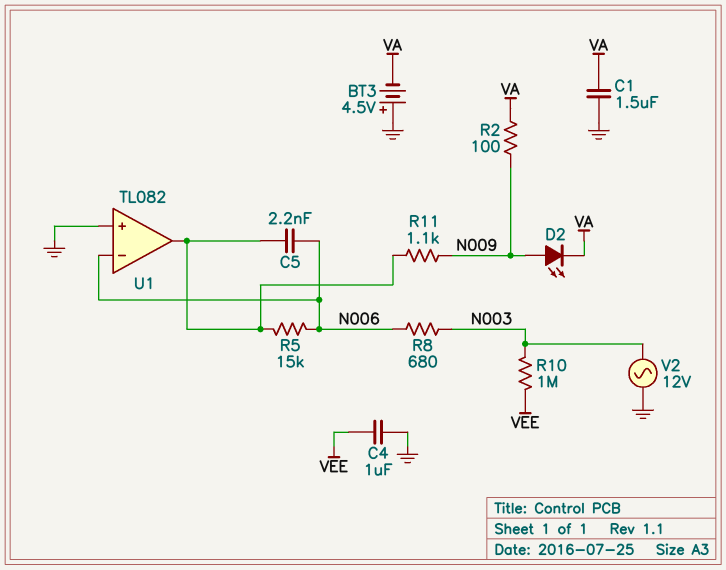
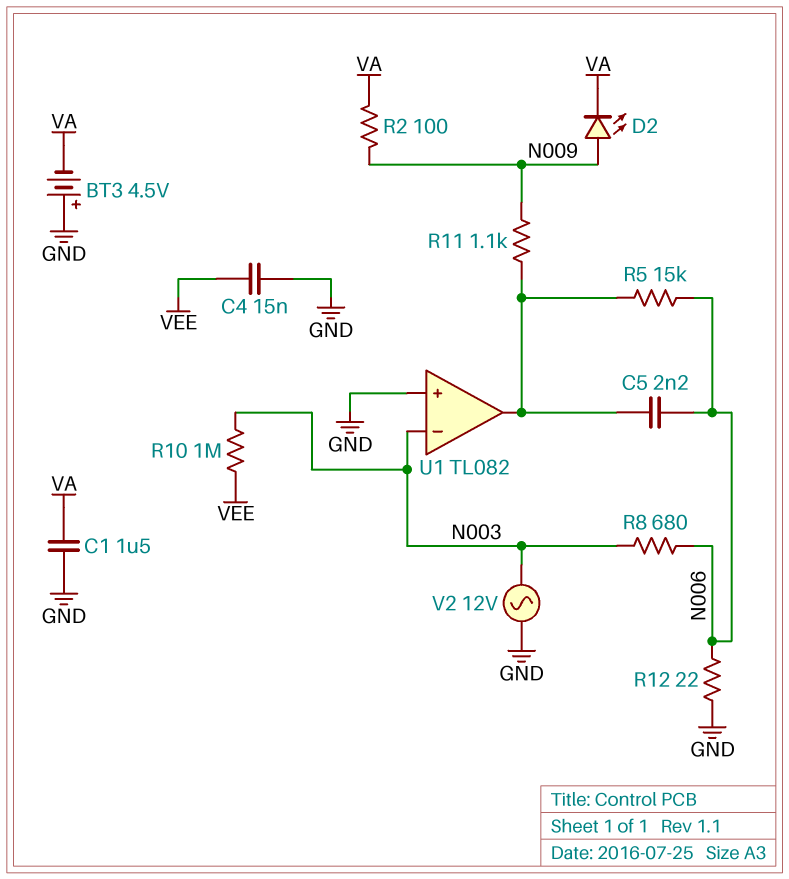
C4: 1uF (GND, VEE) -> 15nF (GND, VEE)
R12: none -> 22 (GND, N006)
U1 pin in-: N006 -> N003

